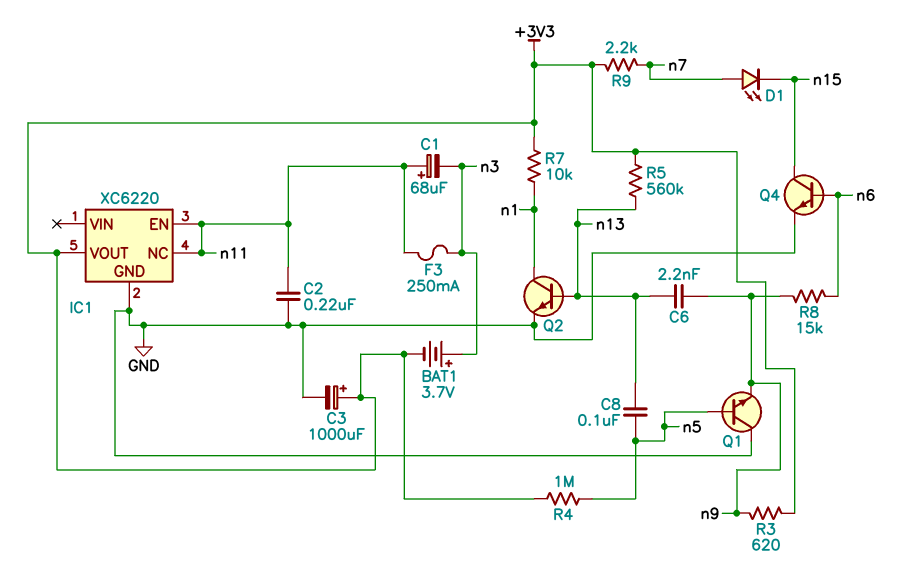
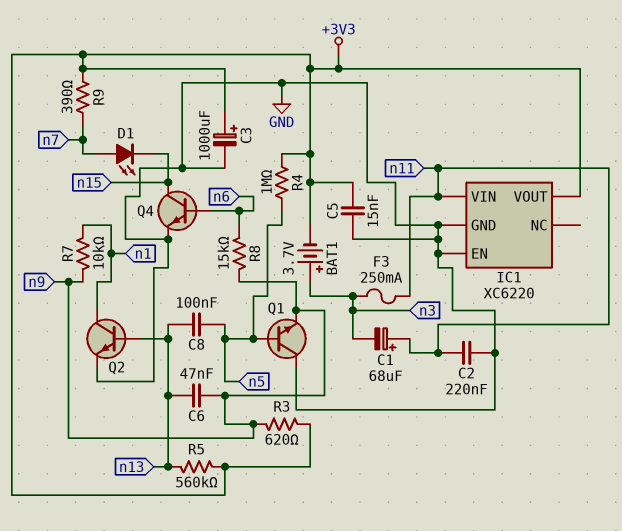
C5: none -> 15nF (+3V3, GND)
C6: 2.2nF (n9, n13) -> 47nF (n9, n13)
IC1 pin EN: n11 -> GND
IC1 pin NC: n11 -> none
IC1 pin VIN: none -> n11
R7: 10k (+3V3, n1) -> 10k (n1, n9)
R9: 2.2k (+3V3, n7) -> 390 (+3V3, n7)

